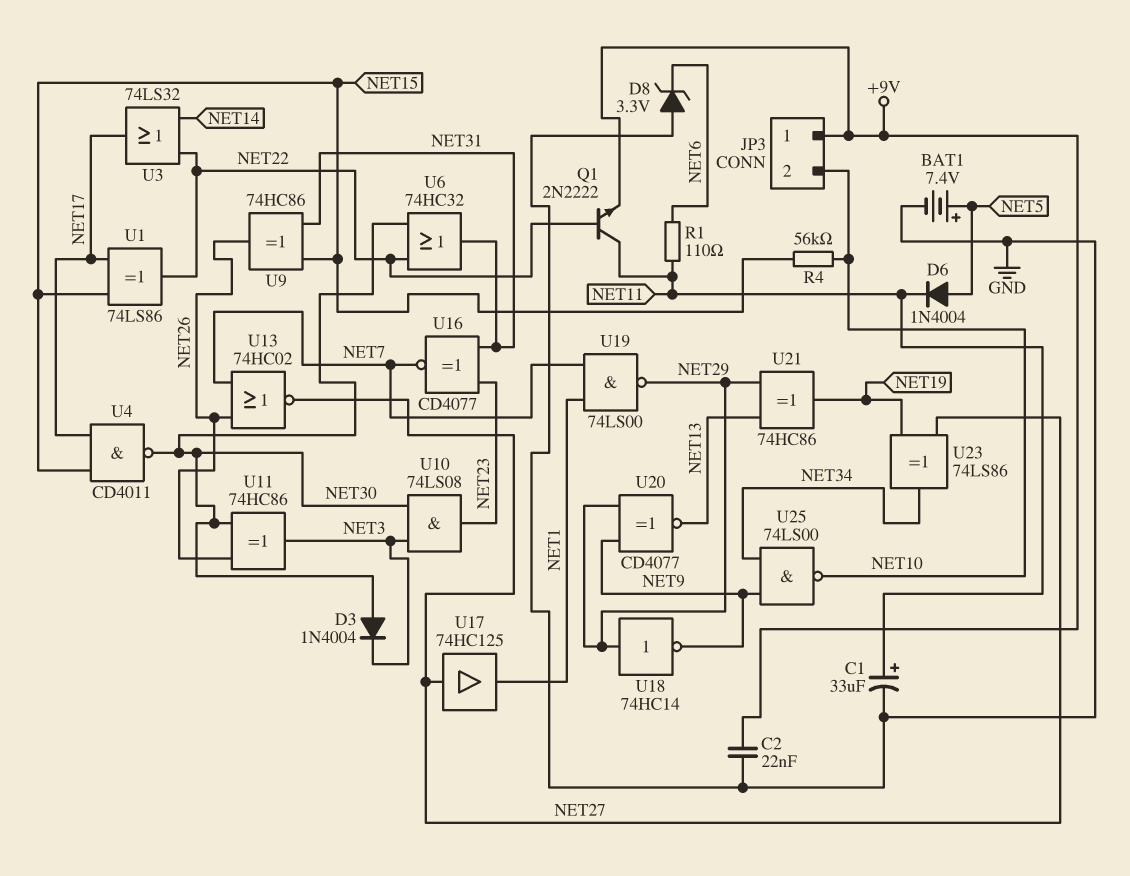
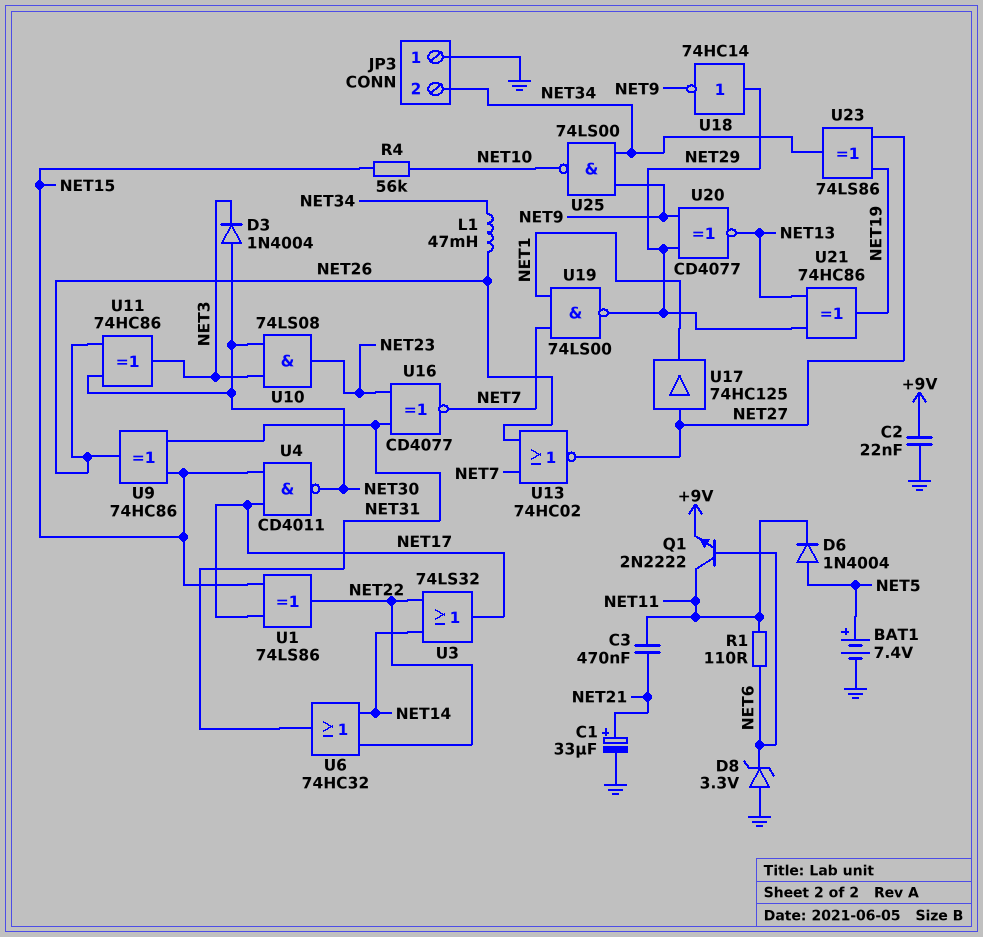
C1: 33uF (plus NET11, minus GND) -> 33uF (plus NET21, minus GND)
C3: none -> 470nF (NET11, NET21)
JP3 pin 1: +9V -> GND
JP3 pin 2: NET10 -> NET34
L1: none -> 47mH (NET26, NET34)
Q1: NPN 2N2222 (B NET22, C NET11, E +9V) -> NPN 2N2222 (B NET6, C NET11, E +9V)
U6: OR 74HC32 (in NET22, in NET30, out NET31) -> OR 74HC32 (in NET14, in NET22, out NET31)

